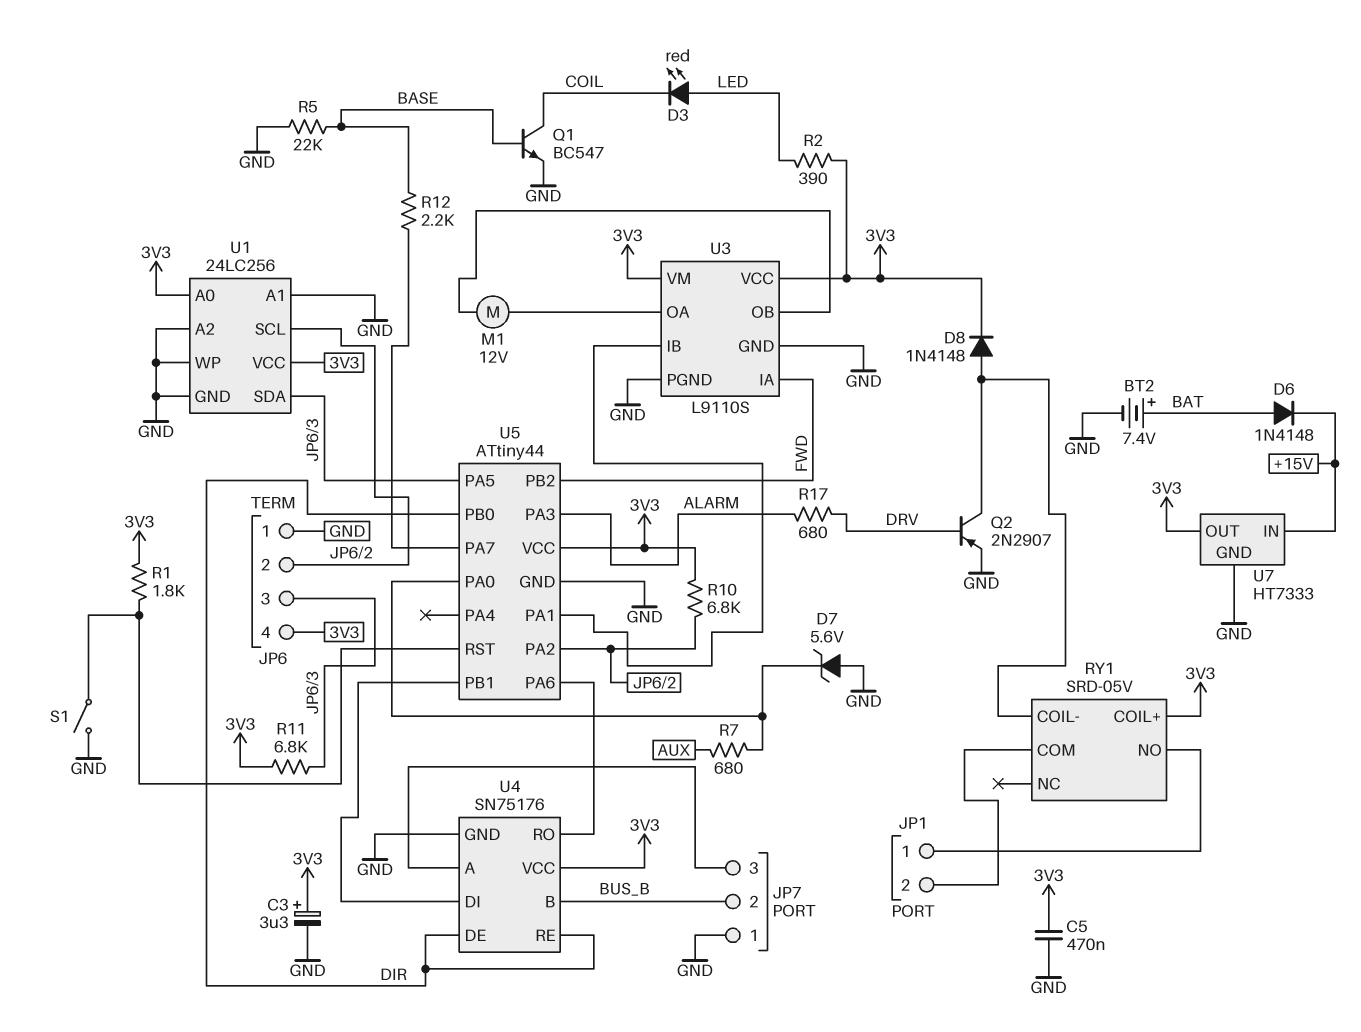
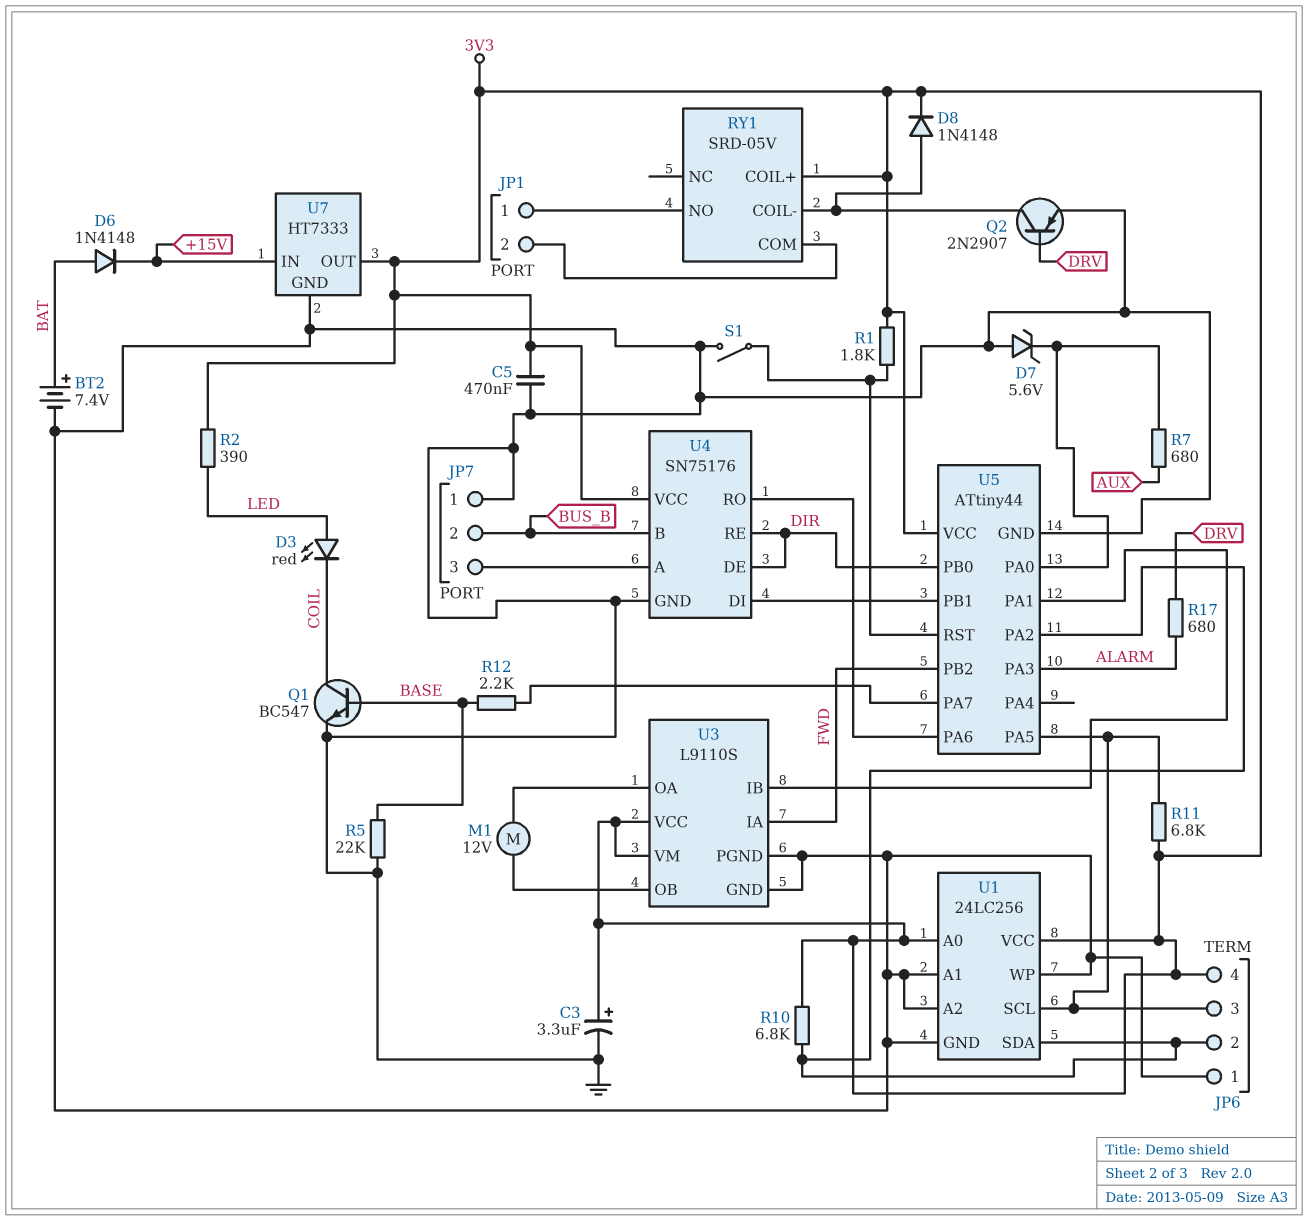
U1 pin SCL: JP6/2 -> JP6/3
U1 pin SDA: JP6/3 -> JP6/2

